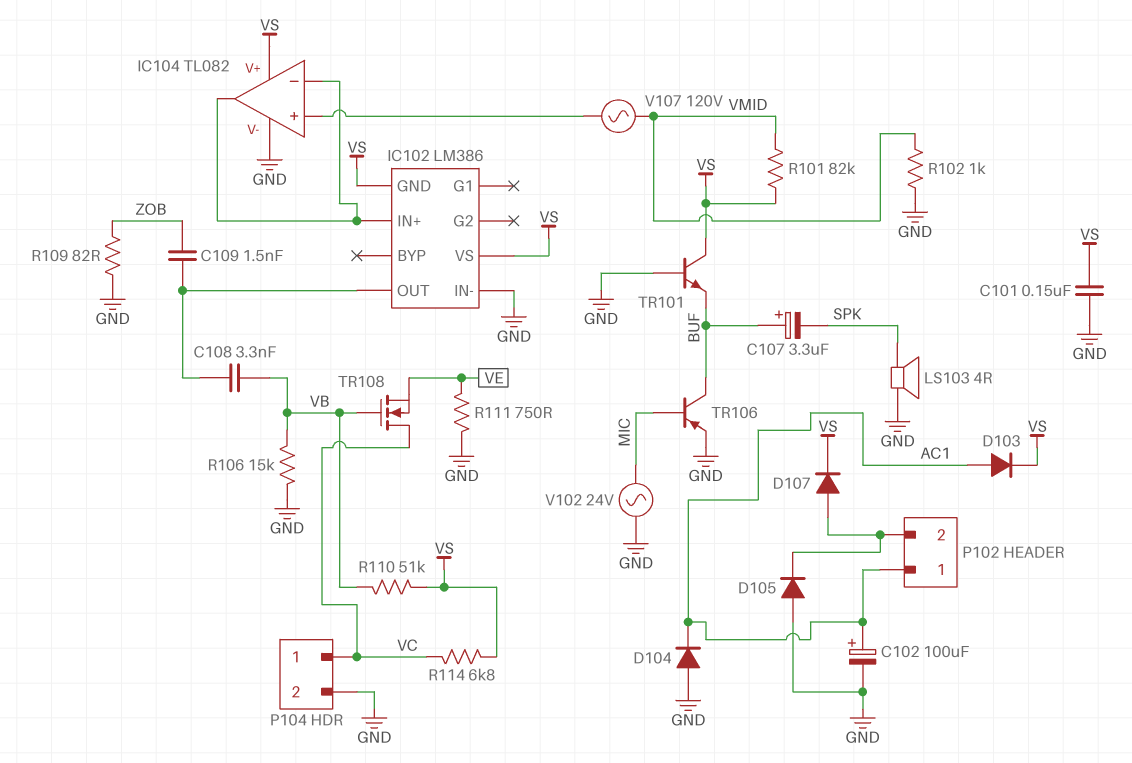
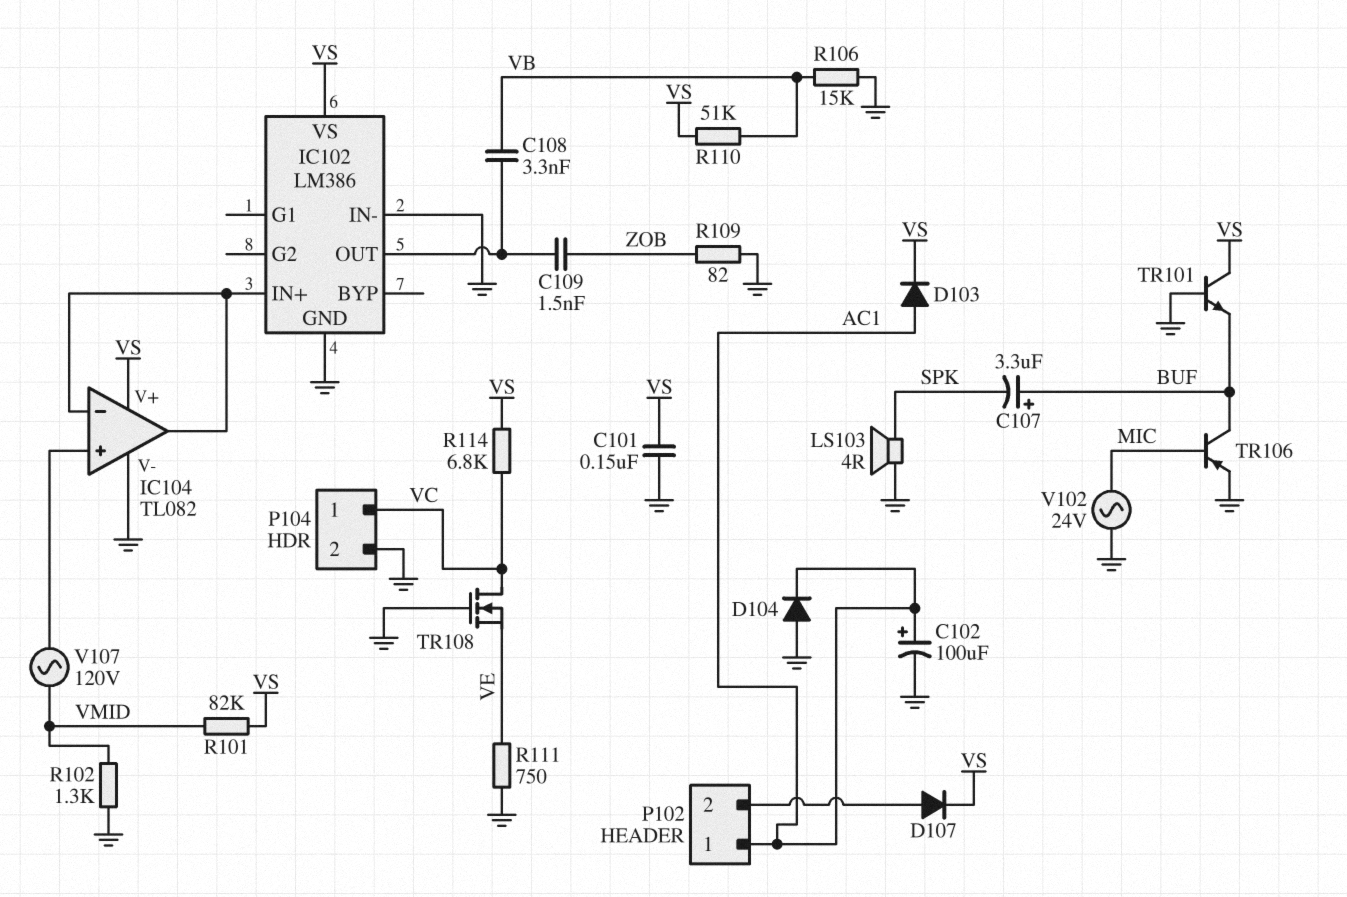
D105: diode (A GND, K P102/2) -> none
IC102 pin GND: VS -> GND
R102: 1k (GND, VMID) -> 1.3k (GND, VMID)
TR108: NMOS (G VB, D VC, S VE) -> NMOS (G GND, D VC, S VE)

